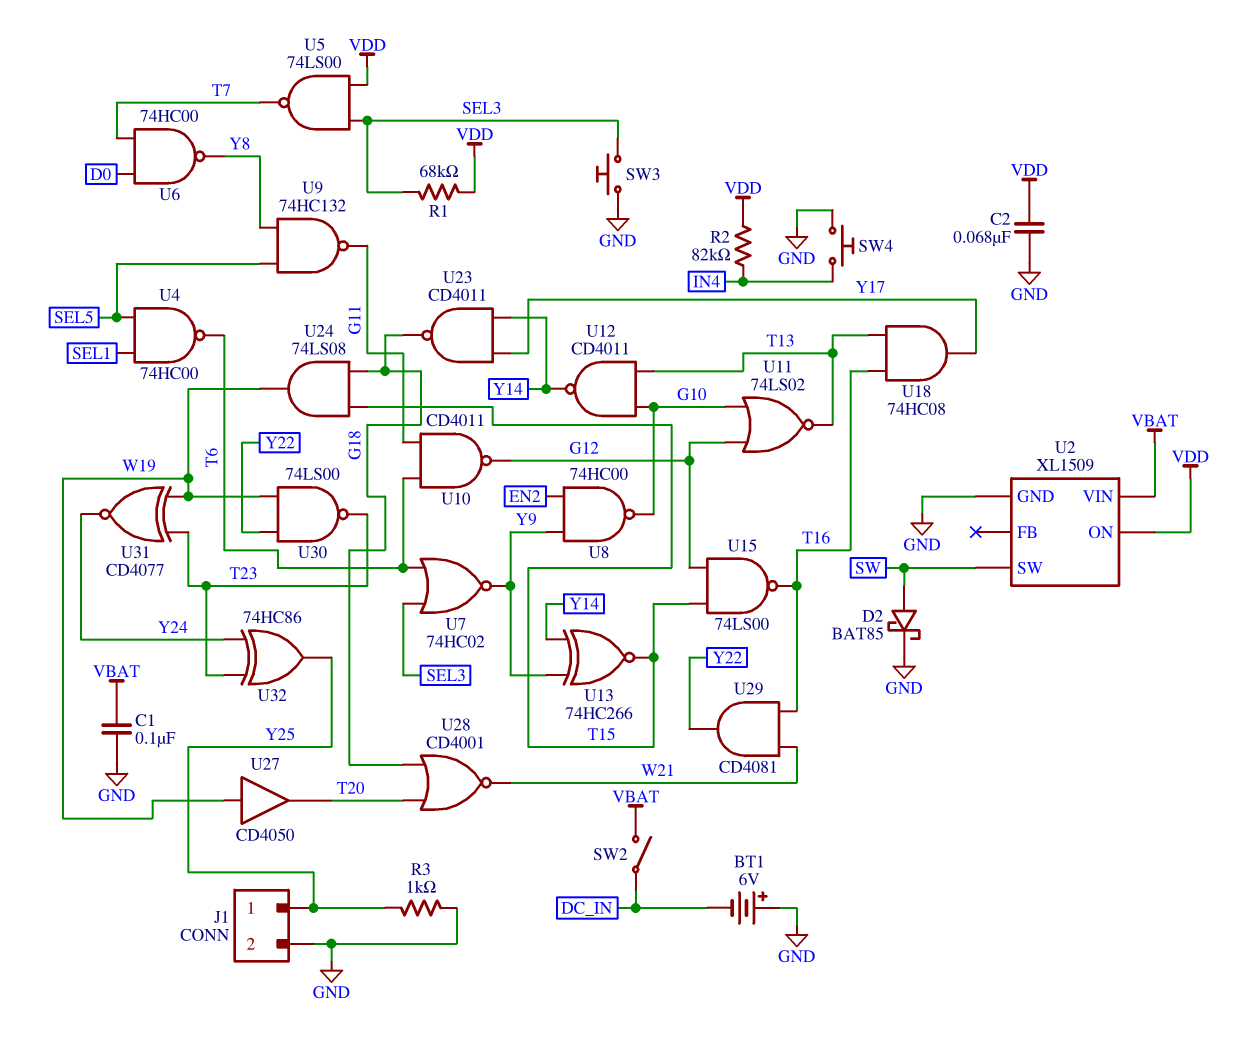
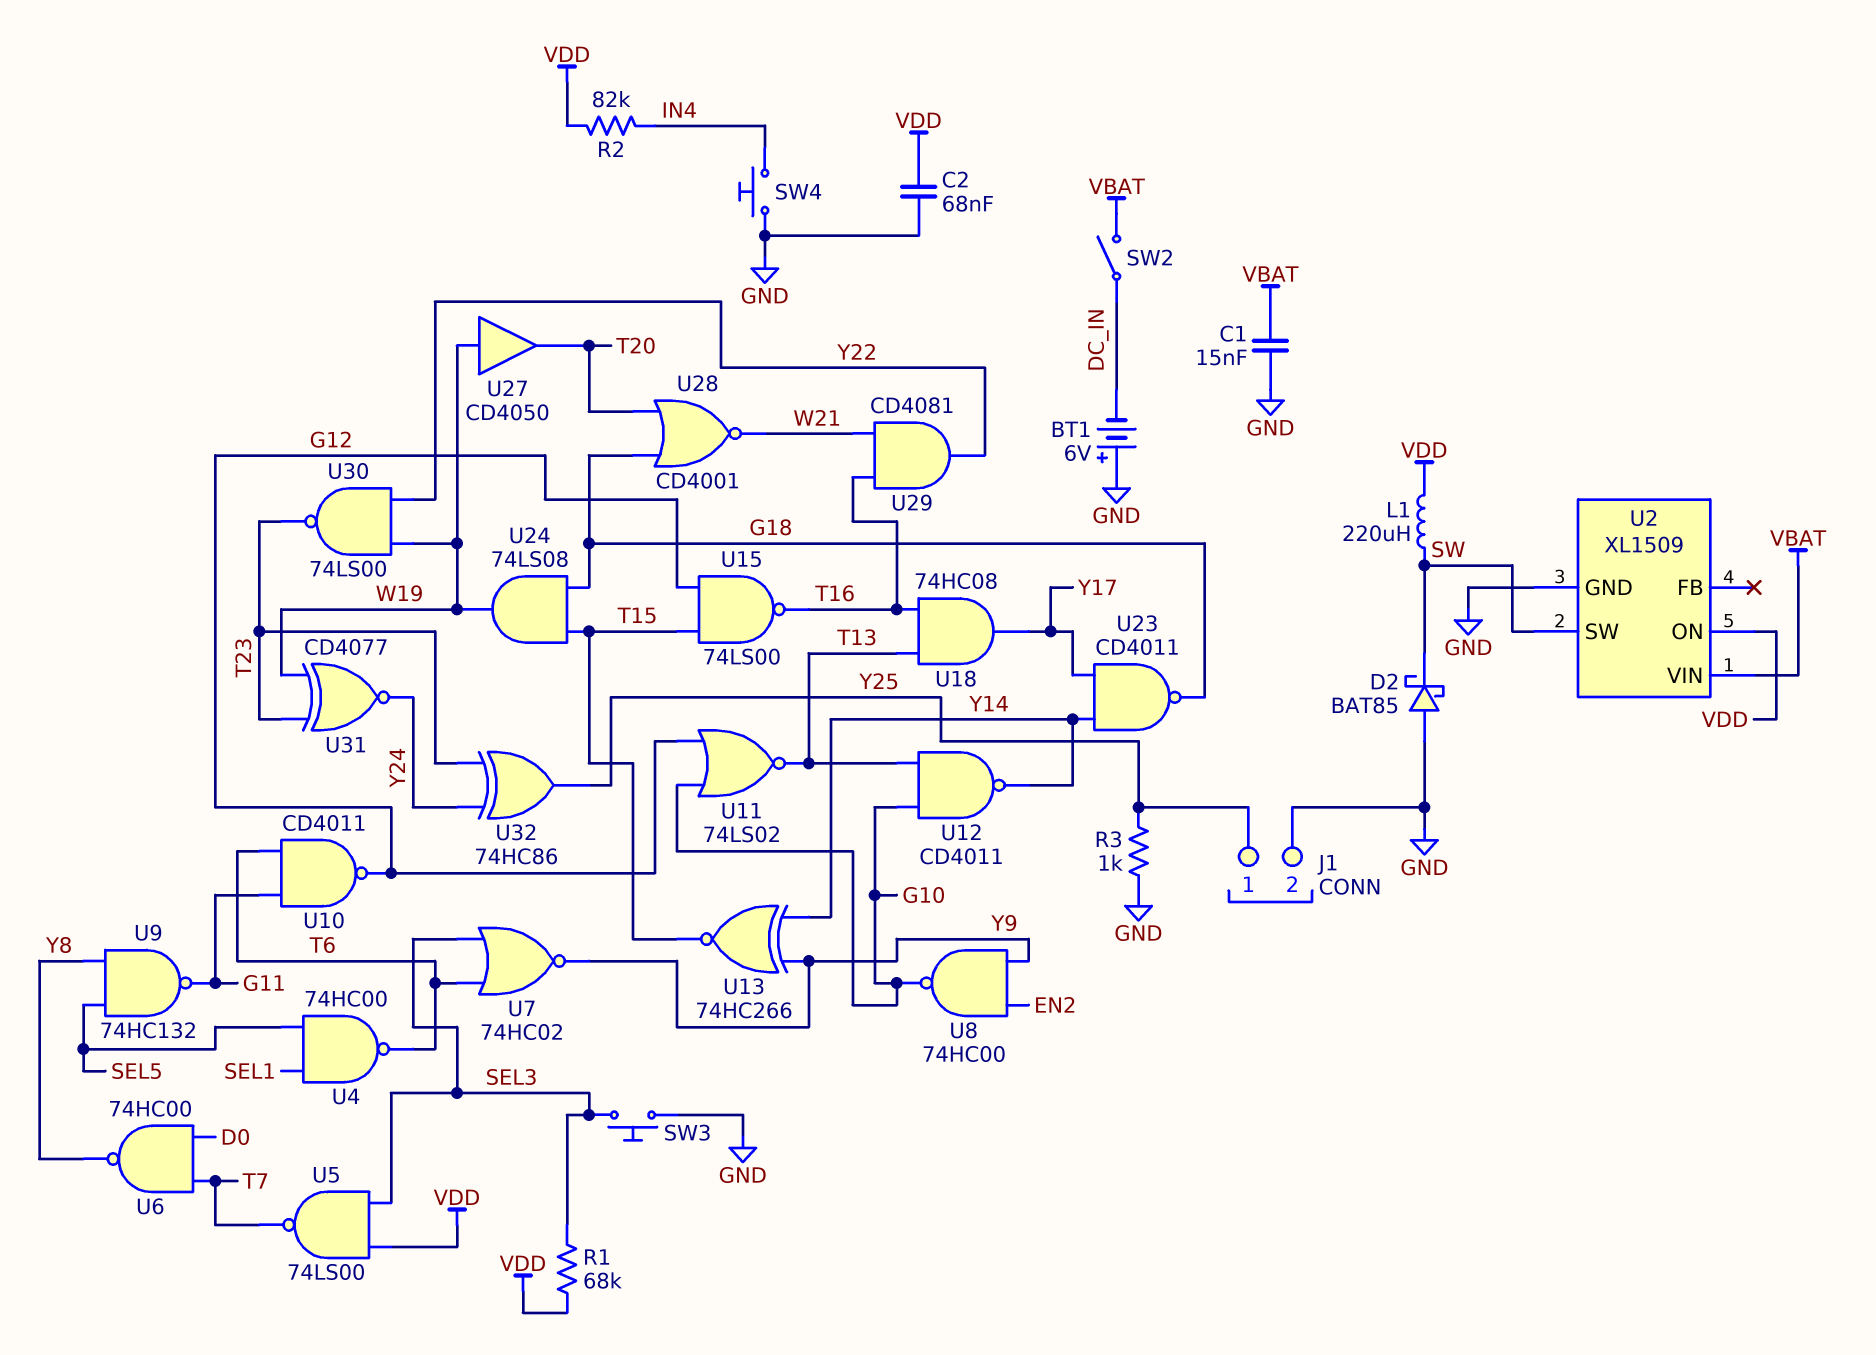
C1: 100nF (GND, VBAT) -> 15nF (GND, VBAT)
D2: schottky BAT85 (A SW, K GND) -> schottky BAT85 (A GND, K SW)
L1: none -> 220uH (SW, VDD)

